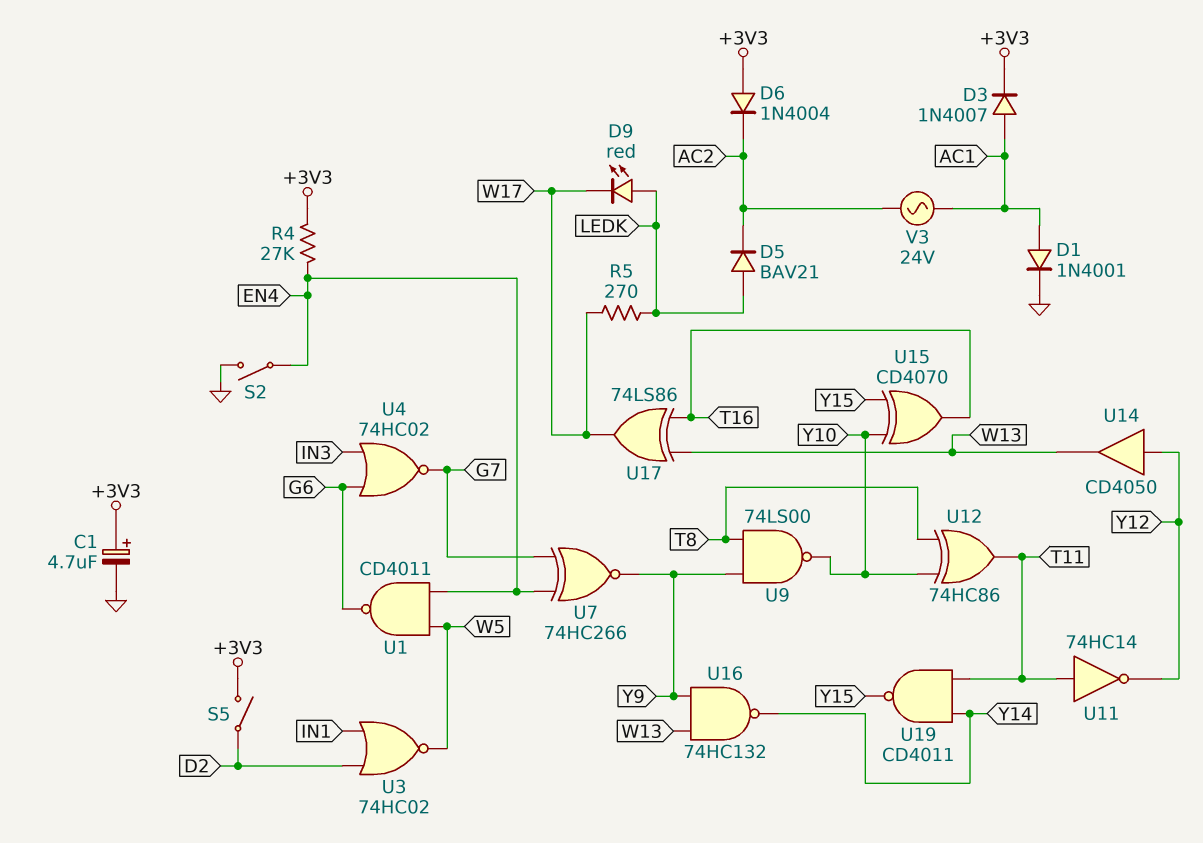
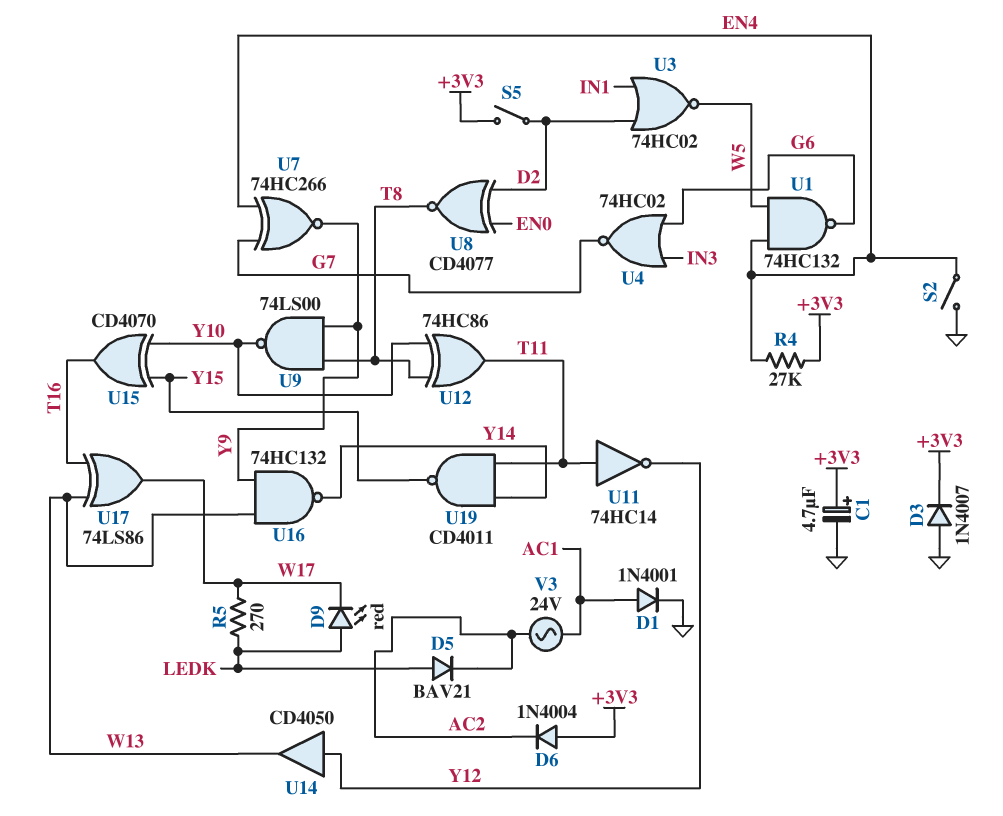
D3: diode 1N4007 (A AC1, K +3V3) -> diode 1N4007 (A GND, K +3V3)
U1: NAND CD4011 (in EN4, in W5, out G6) -> NAND 74HC132 (in EN4, in W5, out G6)
U8: none -> XNOR CD4077 (in D2, in EN0, out T8)

